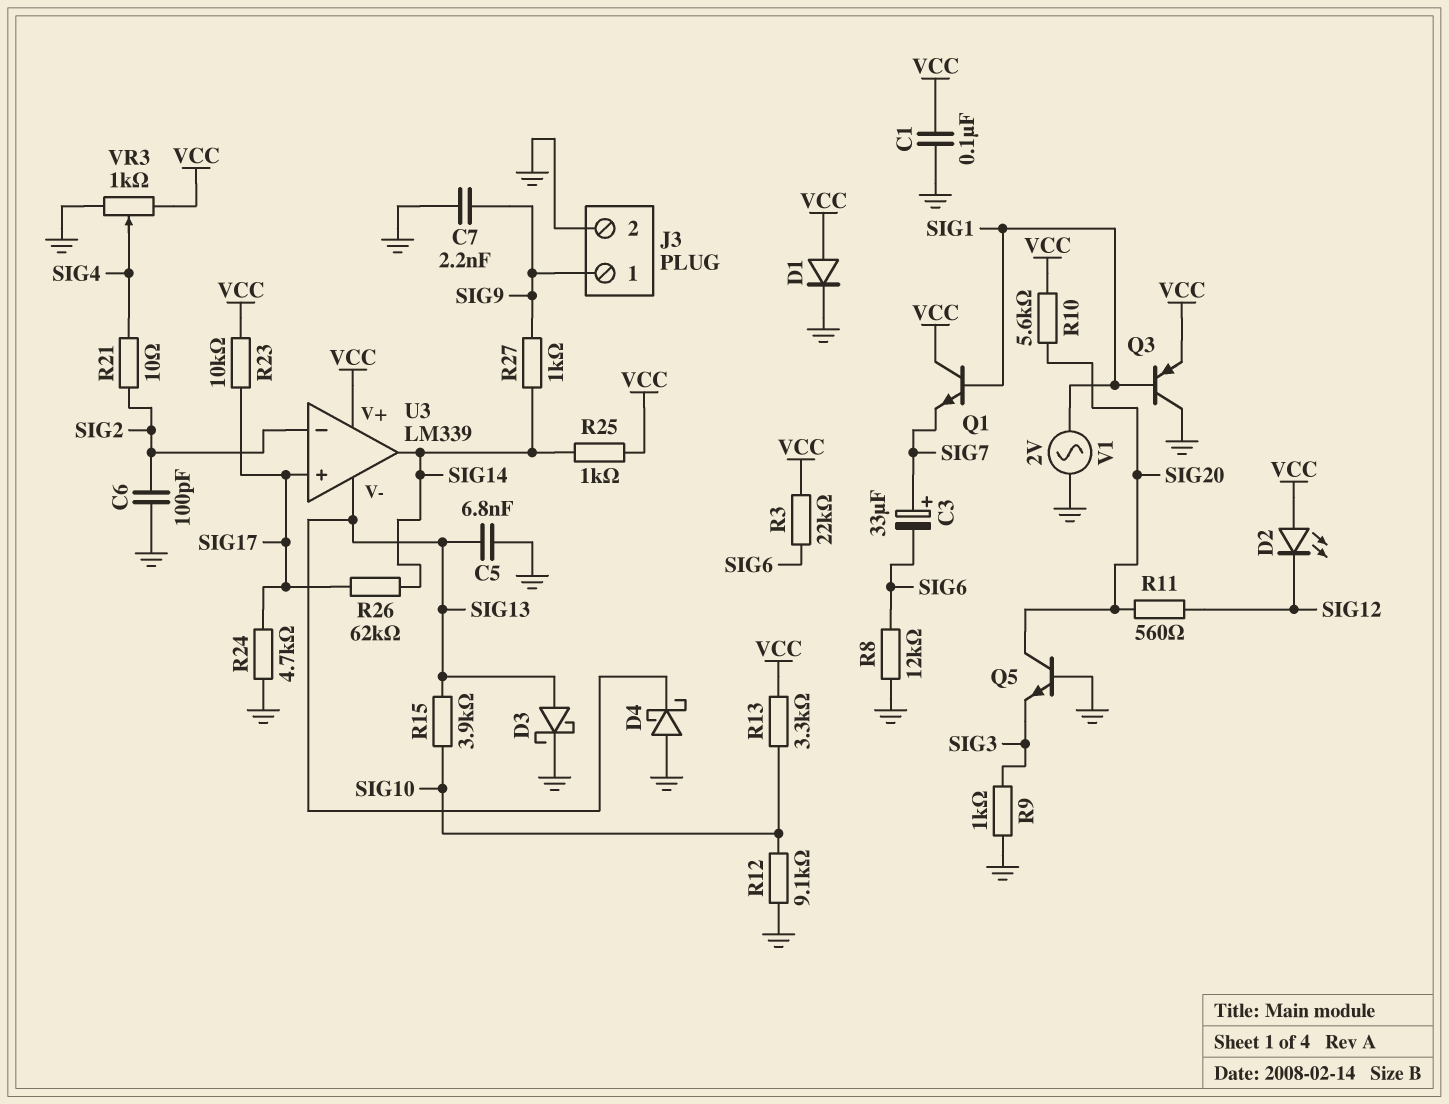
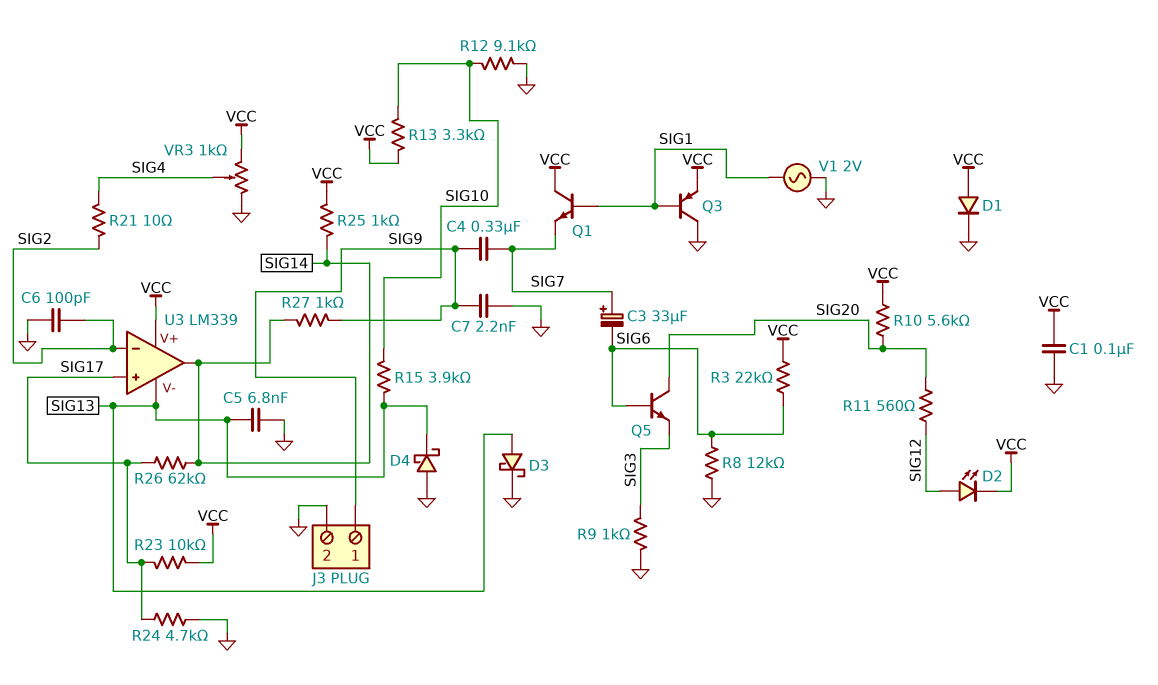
C4: none -> 330nF (SIG7, SIG9)
D2: LED (A VCC, K SIG12) -> LED (A SIG12, K VCC)
Q5: NPN (B GND, C SIG20, E SIG3) -> NPN (B SIG6, C SIG20, E SIG3)

